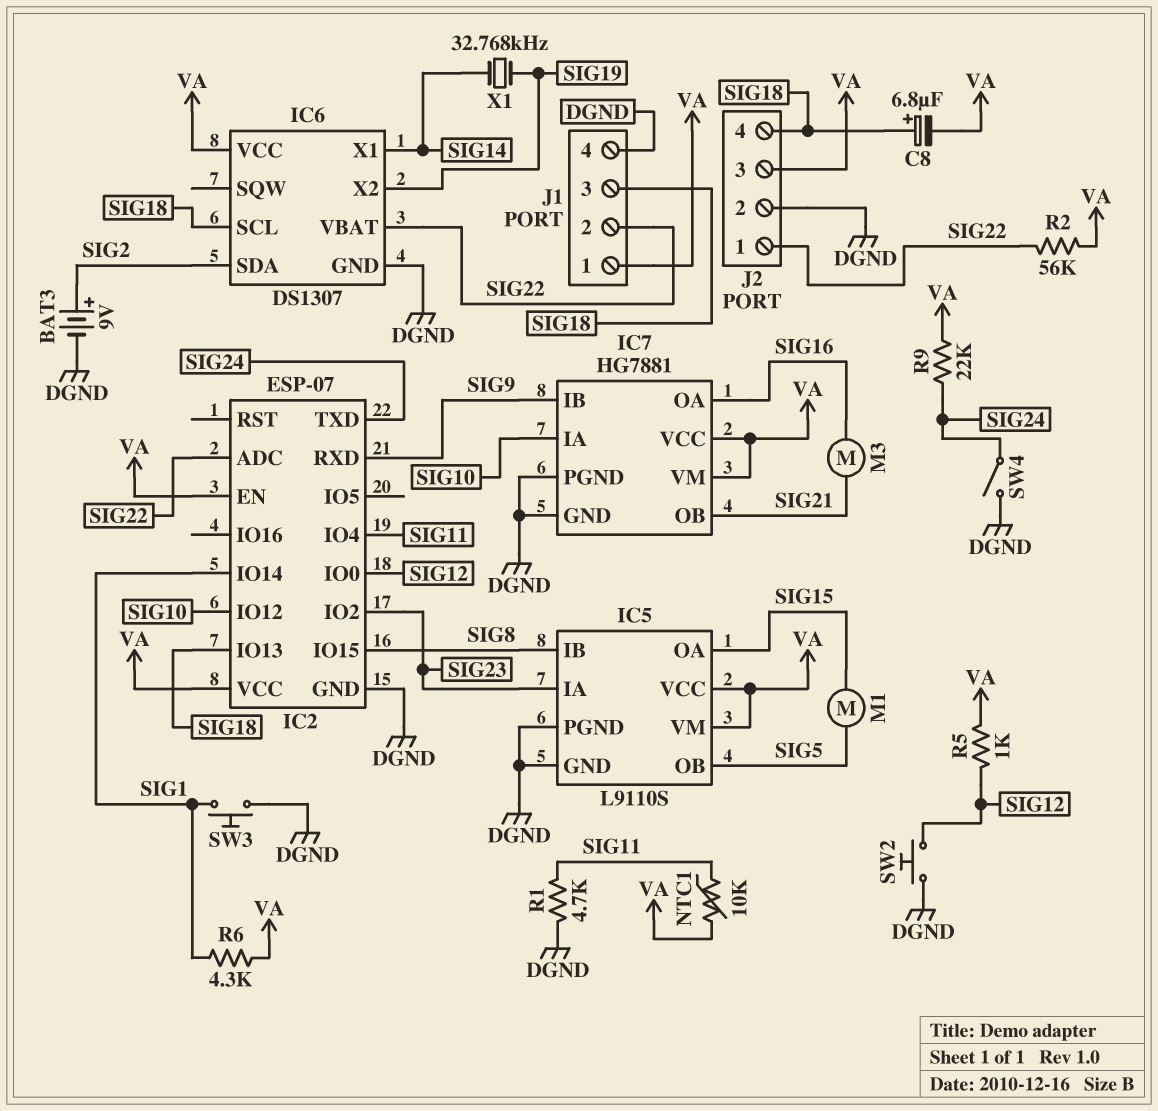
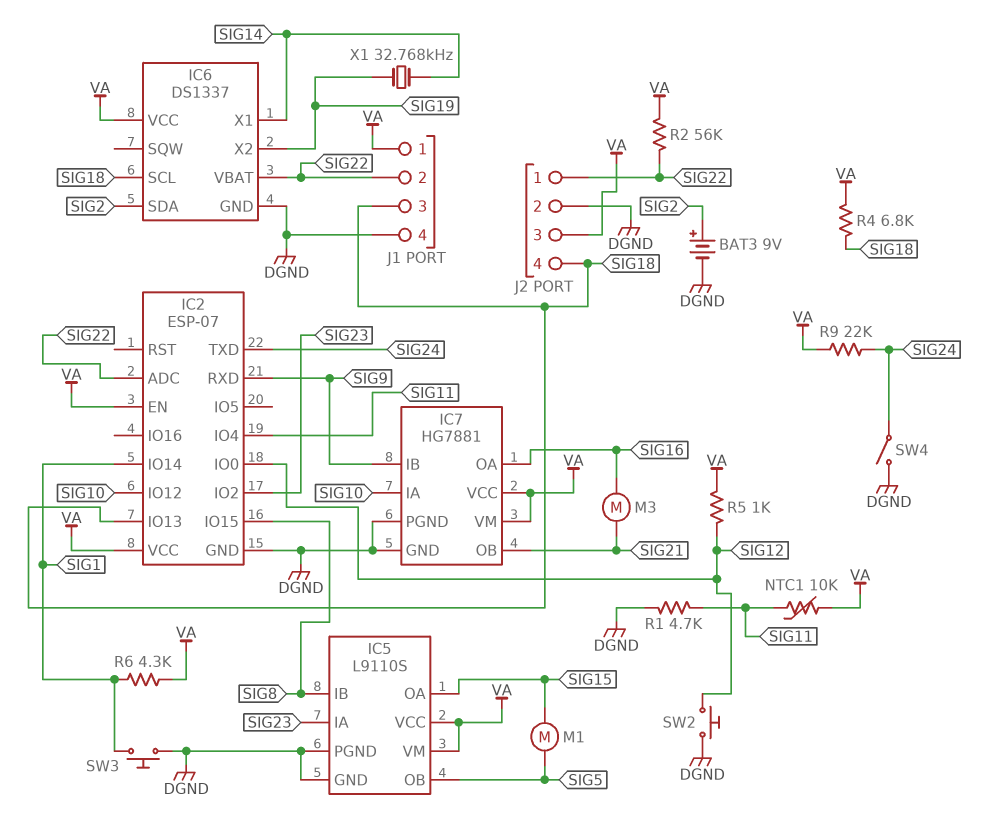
C8: 6.8uF (plus SIG18, minus VA) -> none
IC6: DS1307 -> DS1337
R4: none -> 6.8k (SIG18, VA)

